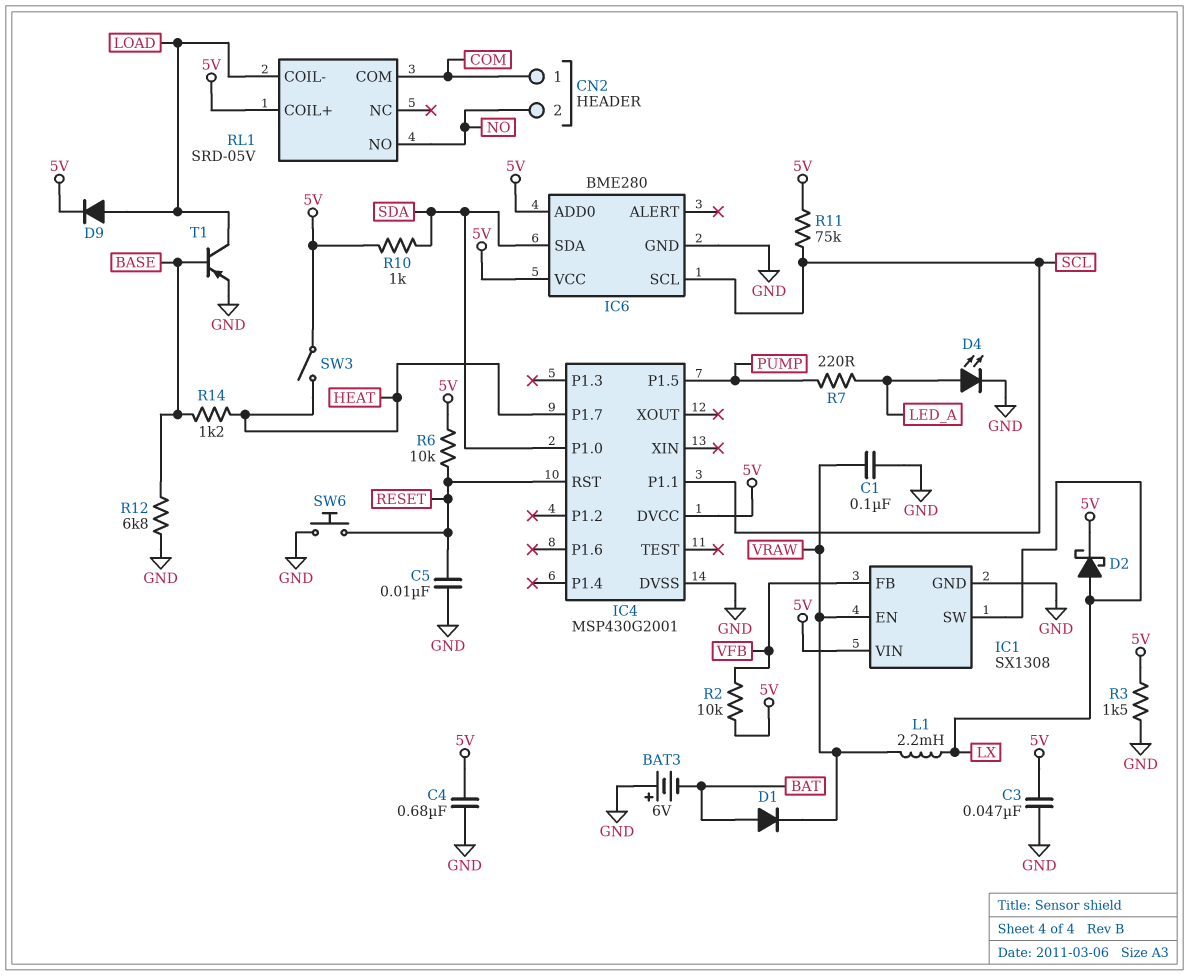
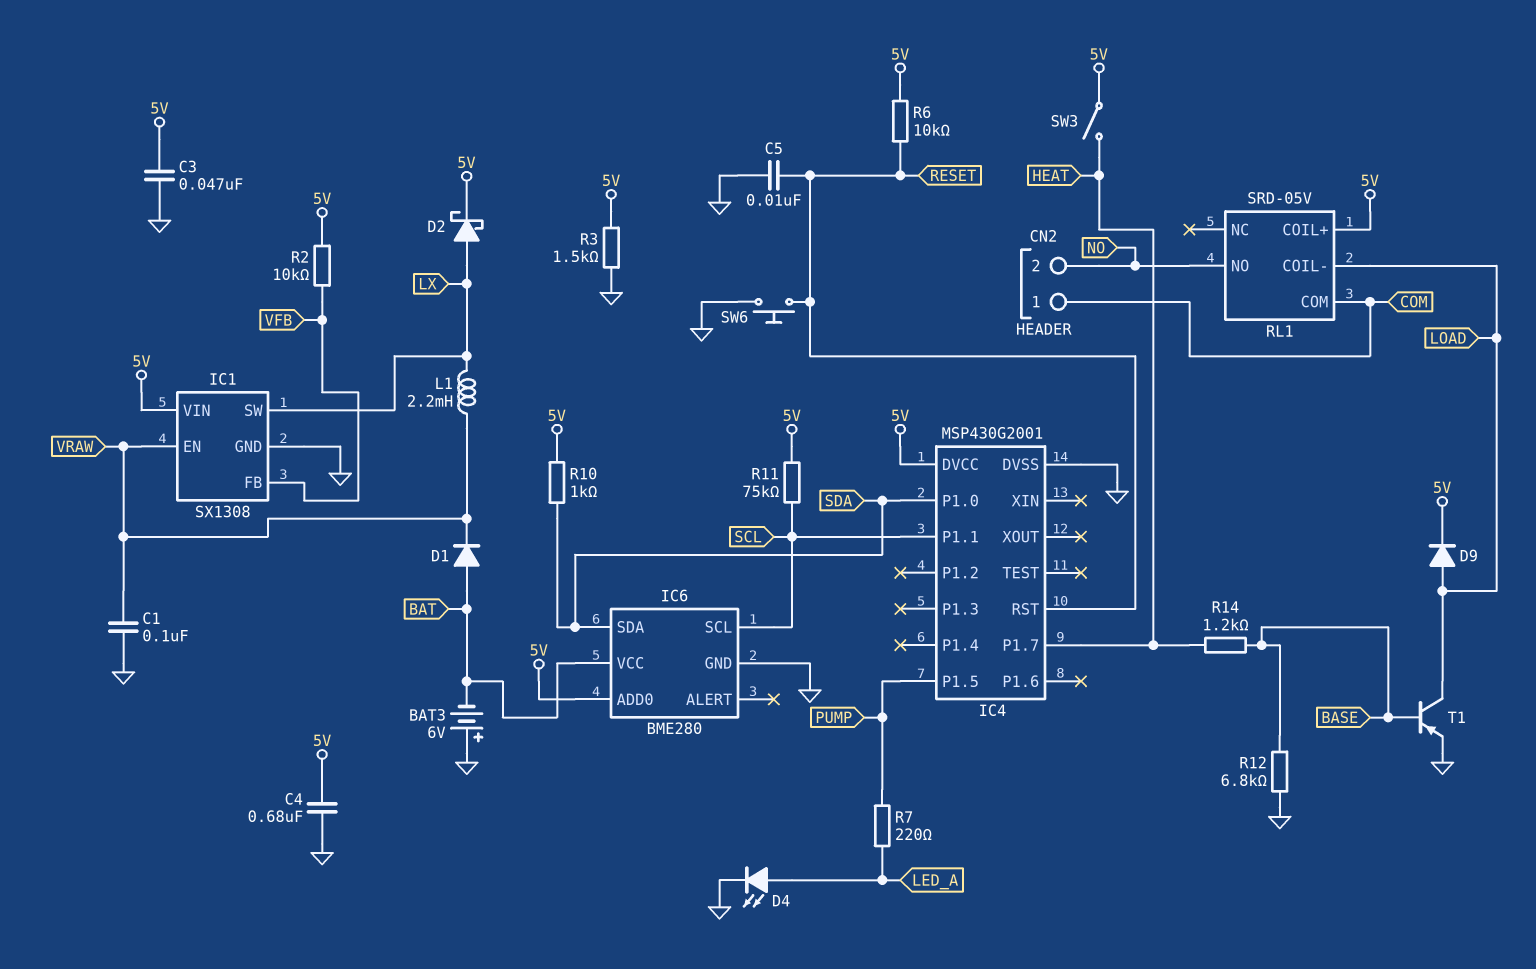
IC6 pin VCC: 5V -> BAT

